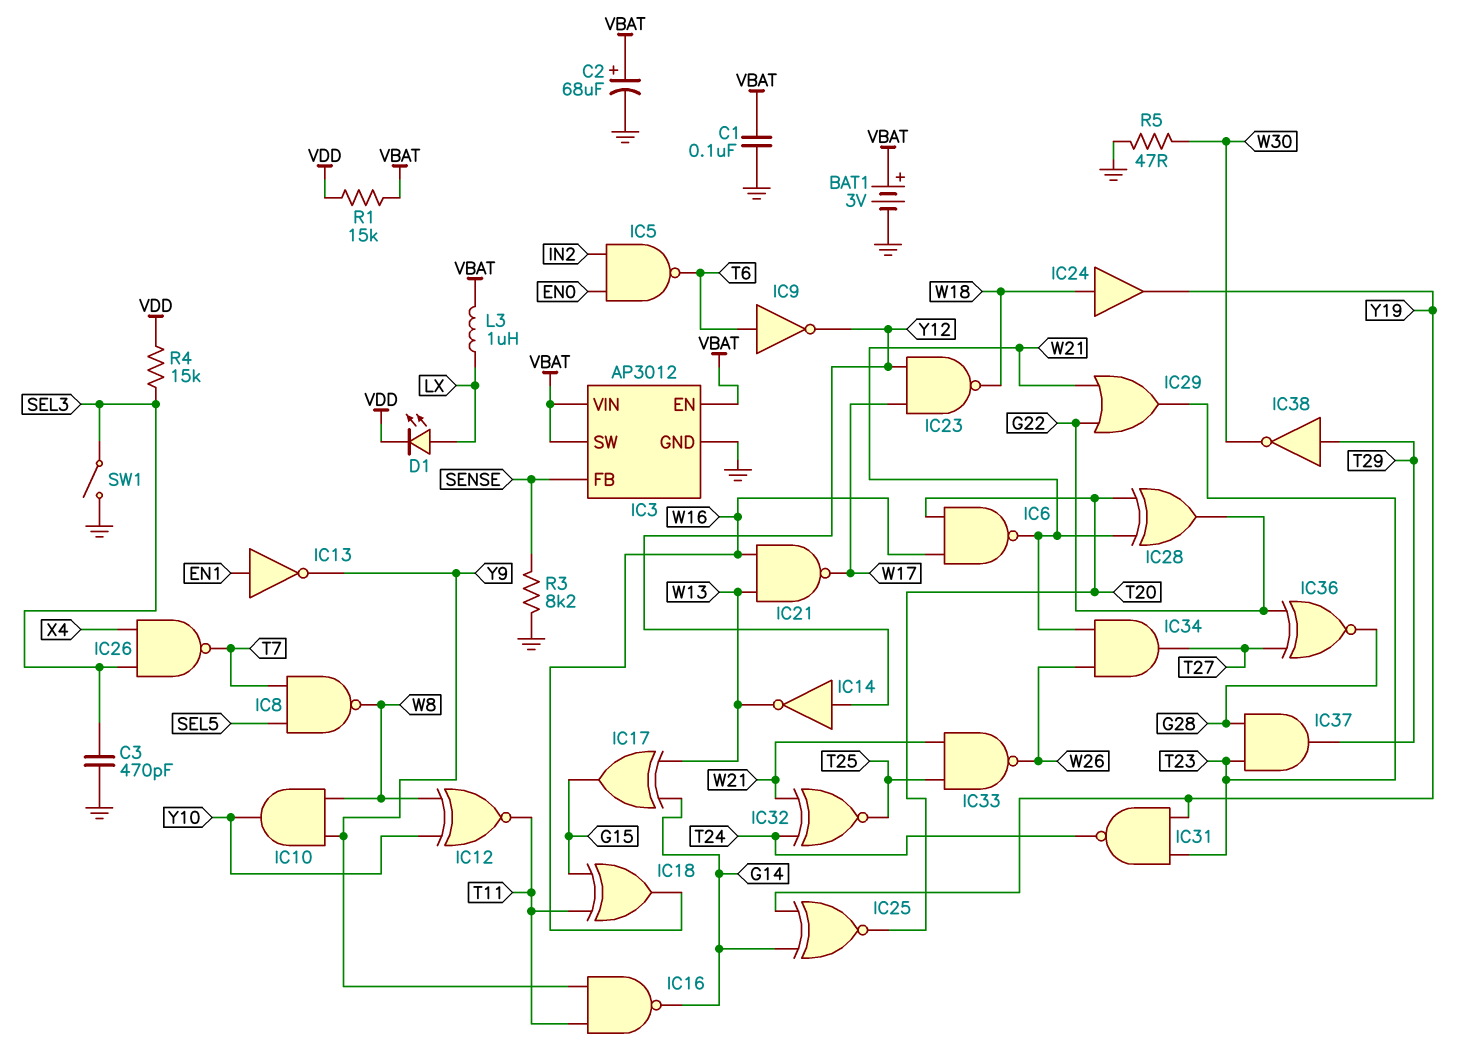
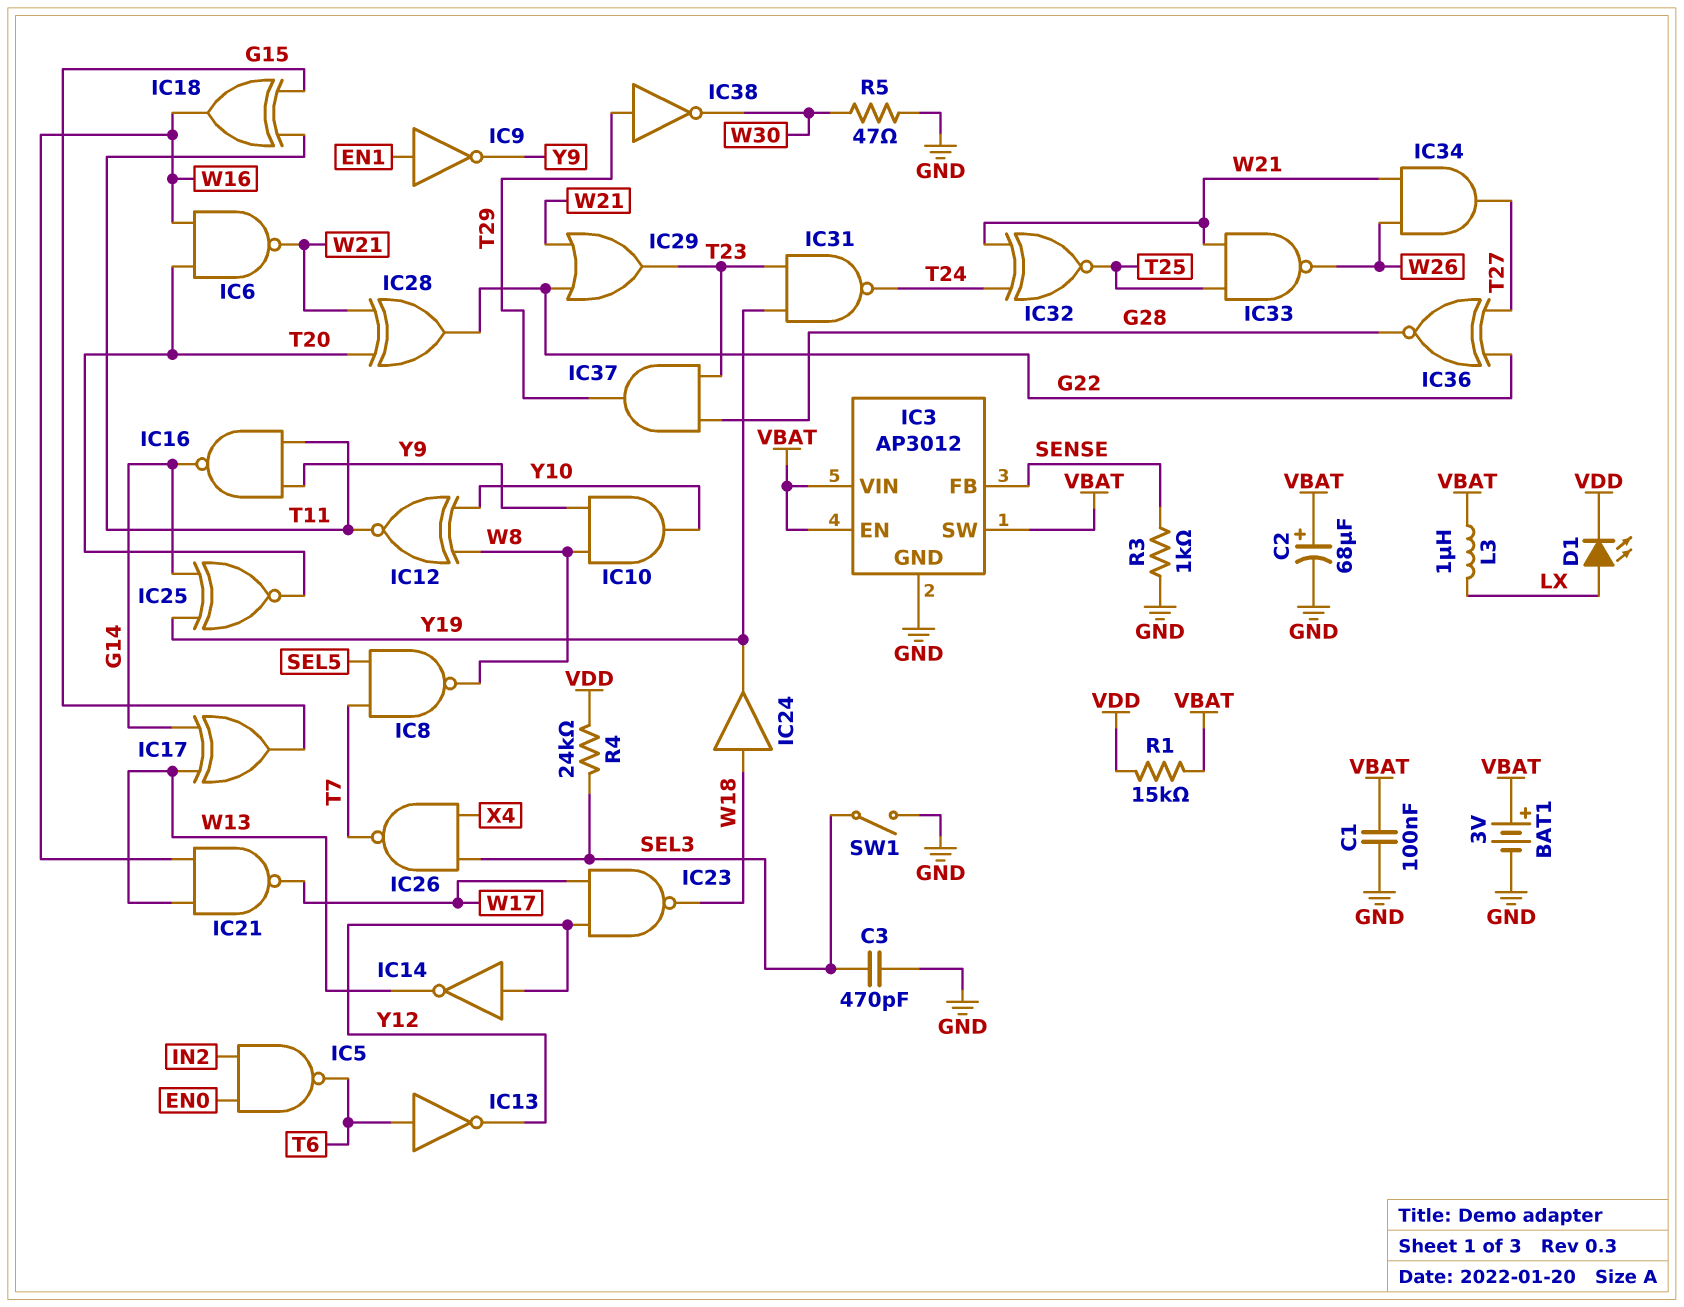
IC9: NOT (in T6, out Y12) -> NOT (in EN1, out Y9)
IC13: NOT (in EN1, out Y9) -> NOT (in T6, out Y12)
R3: 8.2k (GND, SENSE) -> 1k (GND, SENSE)
R4: 15k (SEL3, VDD) -> 24k (SEL3, VDD)

